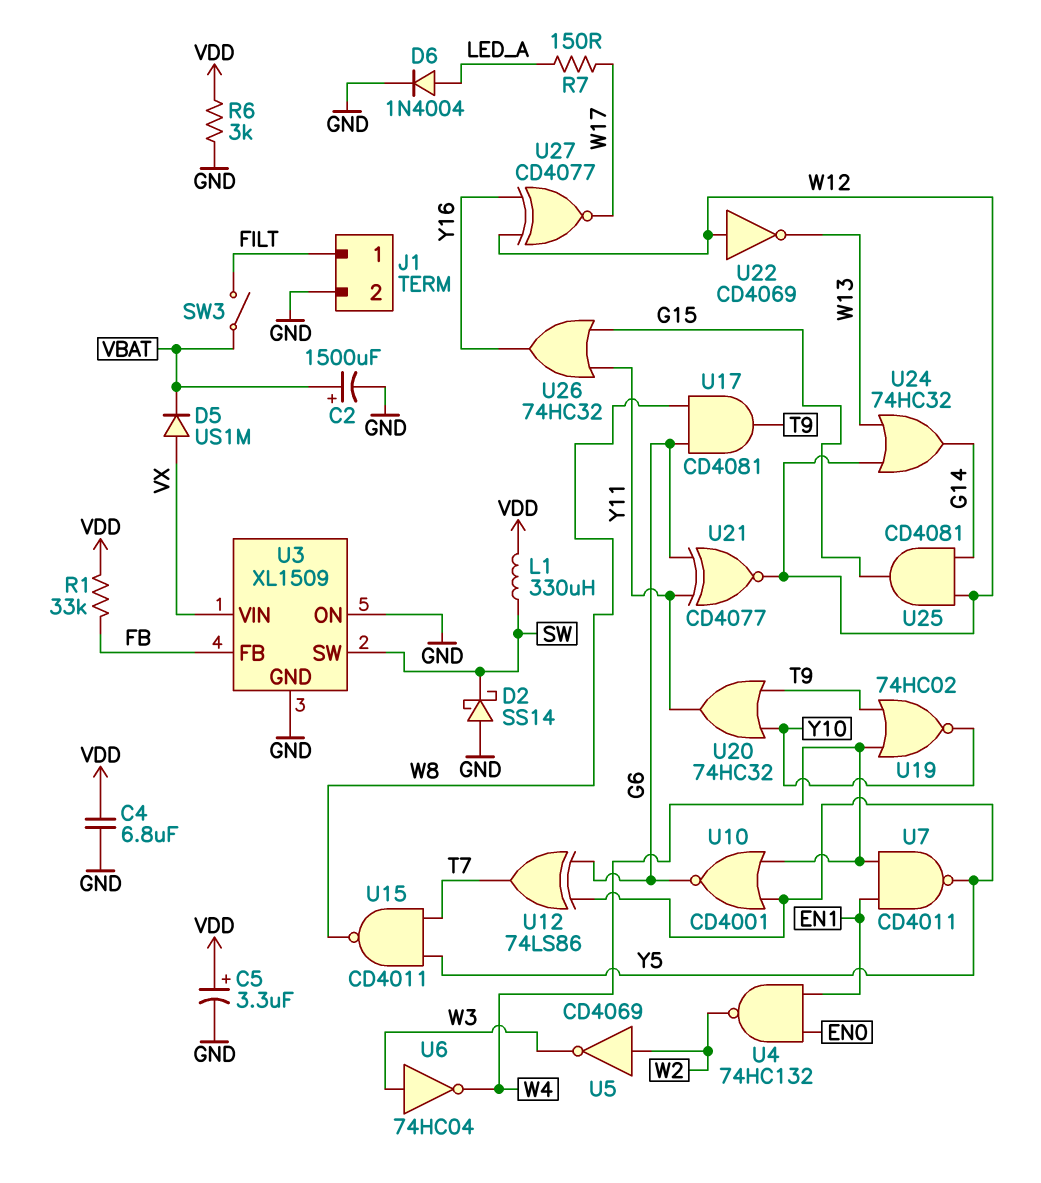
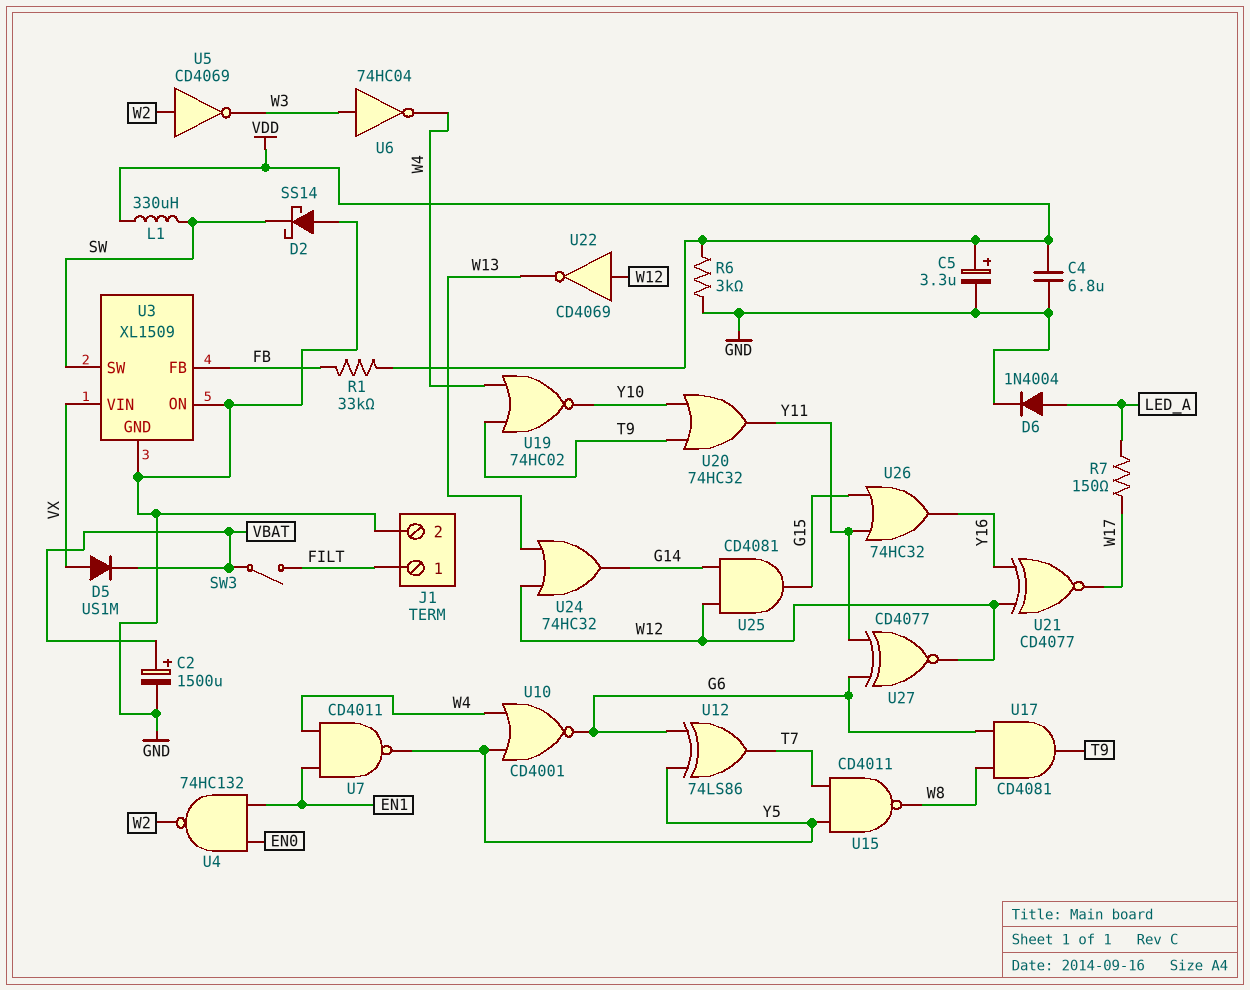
U21: XNOR CD4077 (in G6, in Y11, out W12) -> XNOR CD4077 (in W12, in Y16, out W17)
U27: XNOR CD4077 (in W12, in Y16, out W17) -> XNOR CD4077 (in G6, in Y11, out W12)

